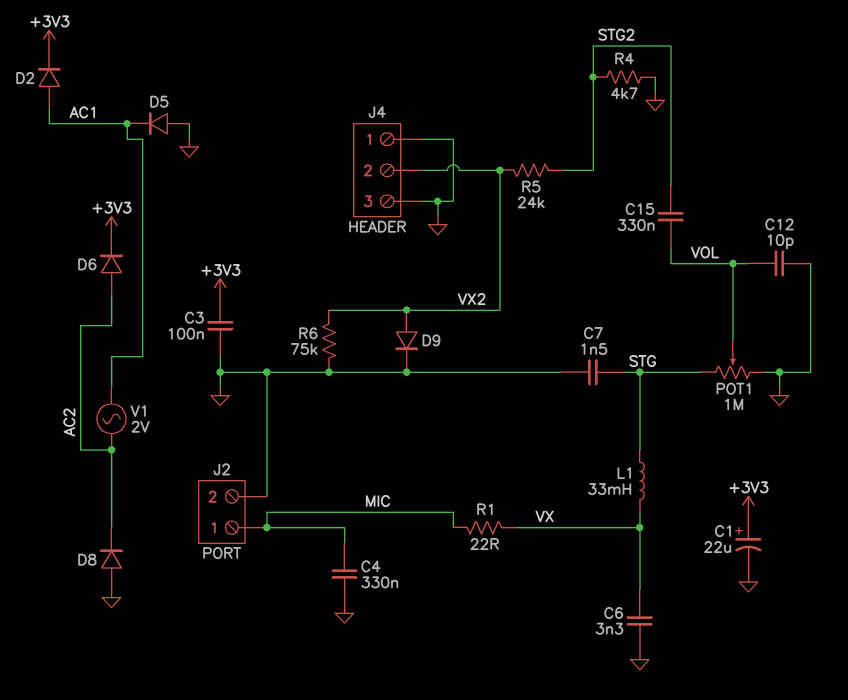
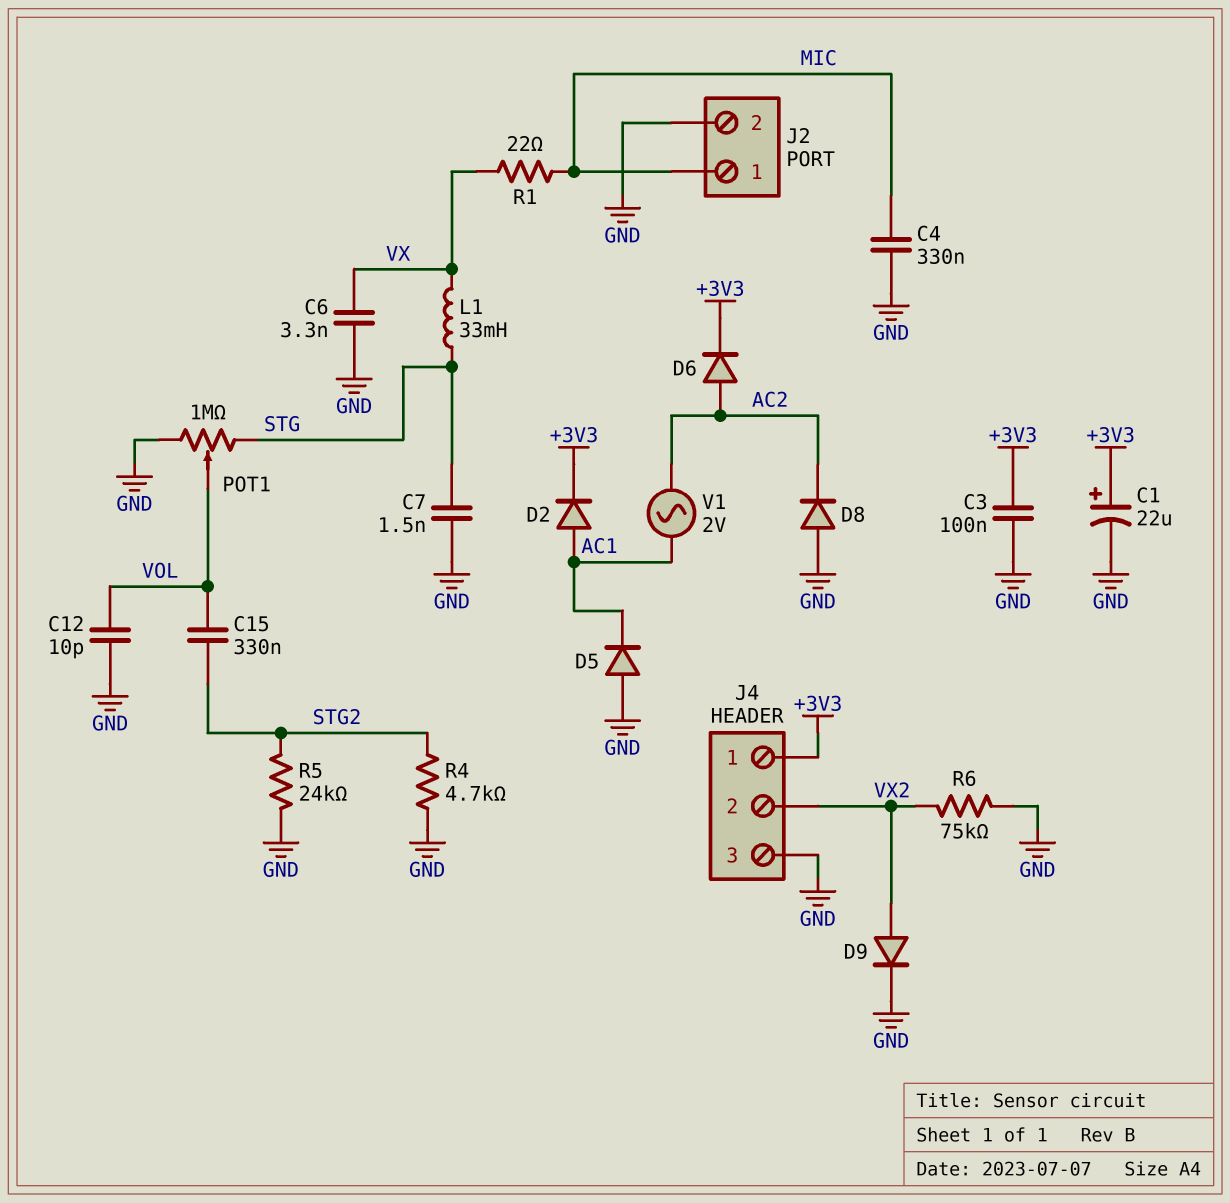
J4 pin 1: GND -> +3V3
R5: 24k (STG2, VX2) -> 24k (GND, STG2)

